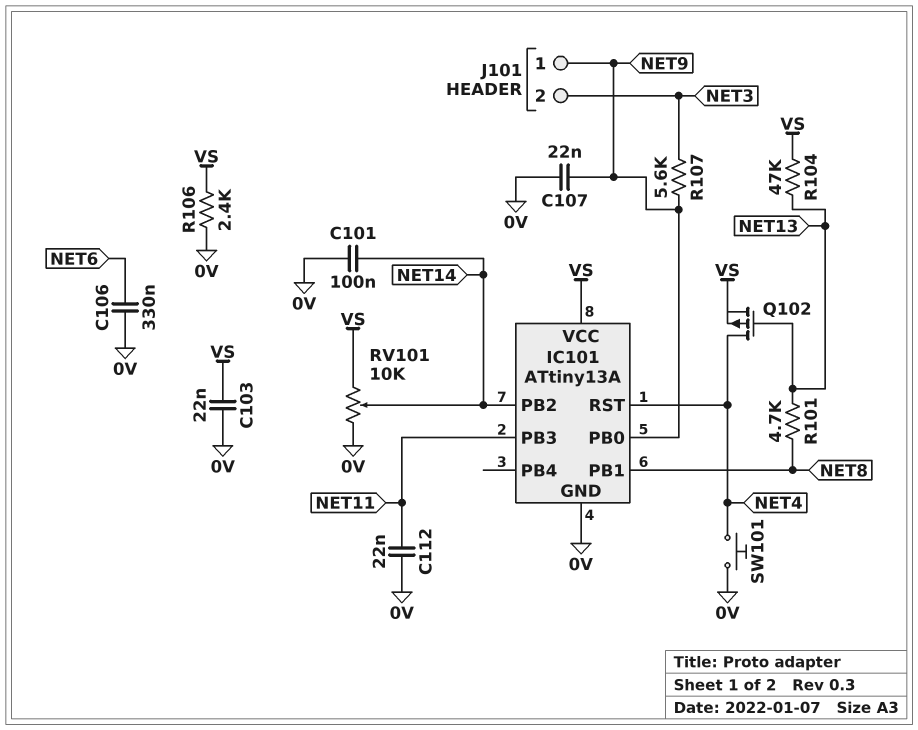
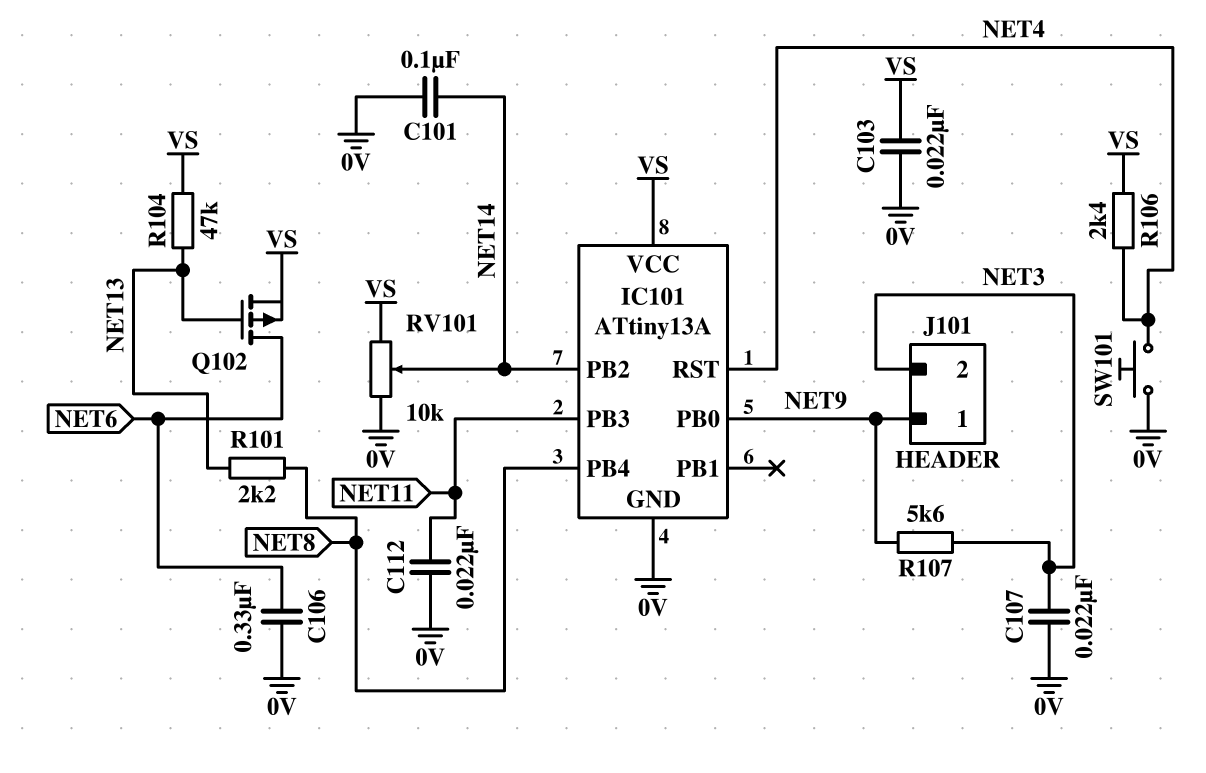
C107: 22nF (0V, NET9) -> 22nF (0V, NET3)
IC101 pin PB1: NET8 -> none
IC101 pin PB4: none -> NET8
Q102: PMOS (G NET13, D NET4, S VS) -> PMOS (G NET13, D NET6, S VS)
R101: 4.7k (NET8, NET13) -> 2.2k (NET8, NET13)
R106: 2.4k (0V, VS) -> 2.4k (NET4, VS)

